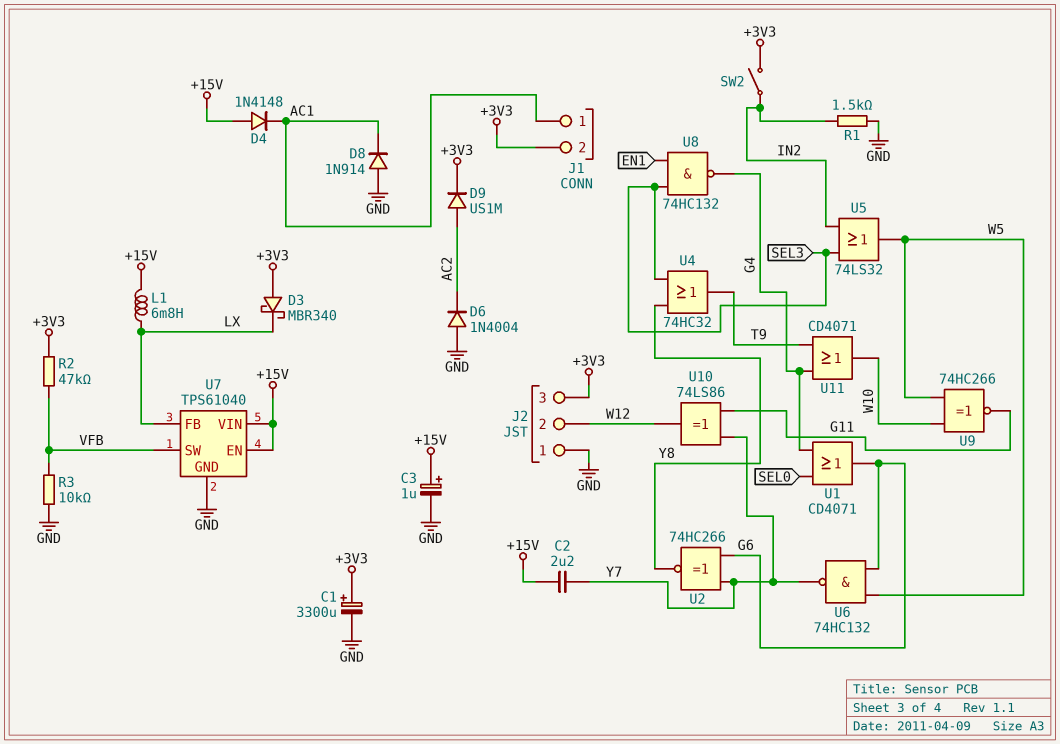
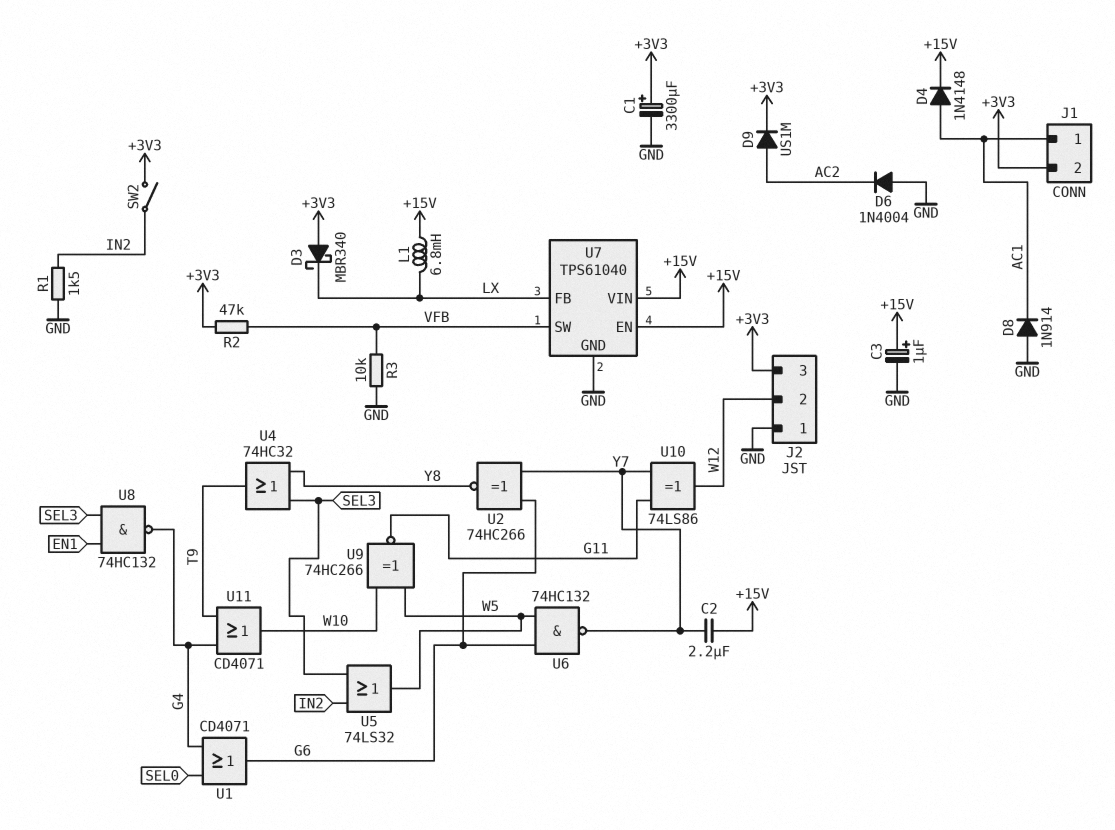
D4: diode 1N4148 (A +15V, K AC1) -> diode 1N4148 (A AC1, K +15V)

